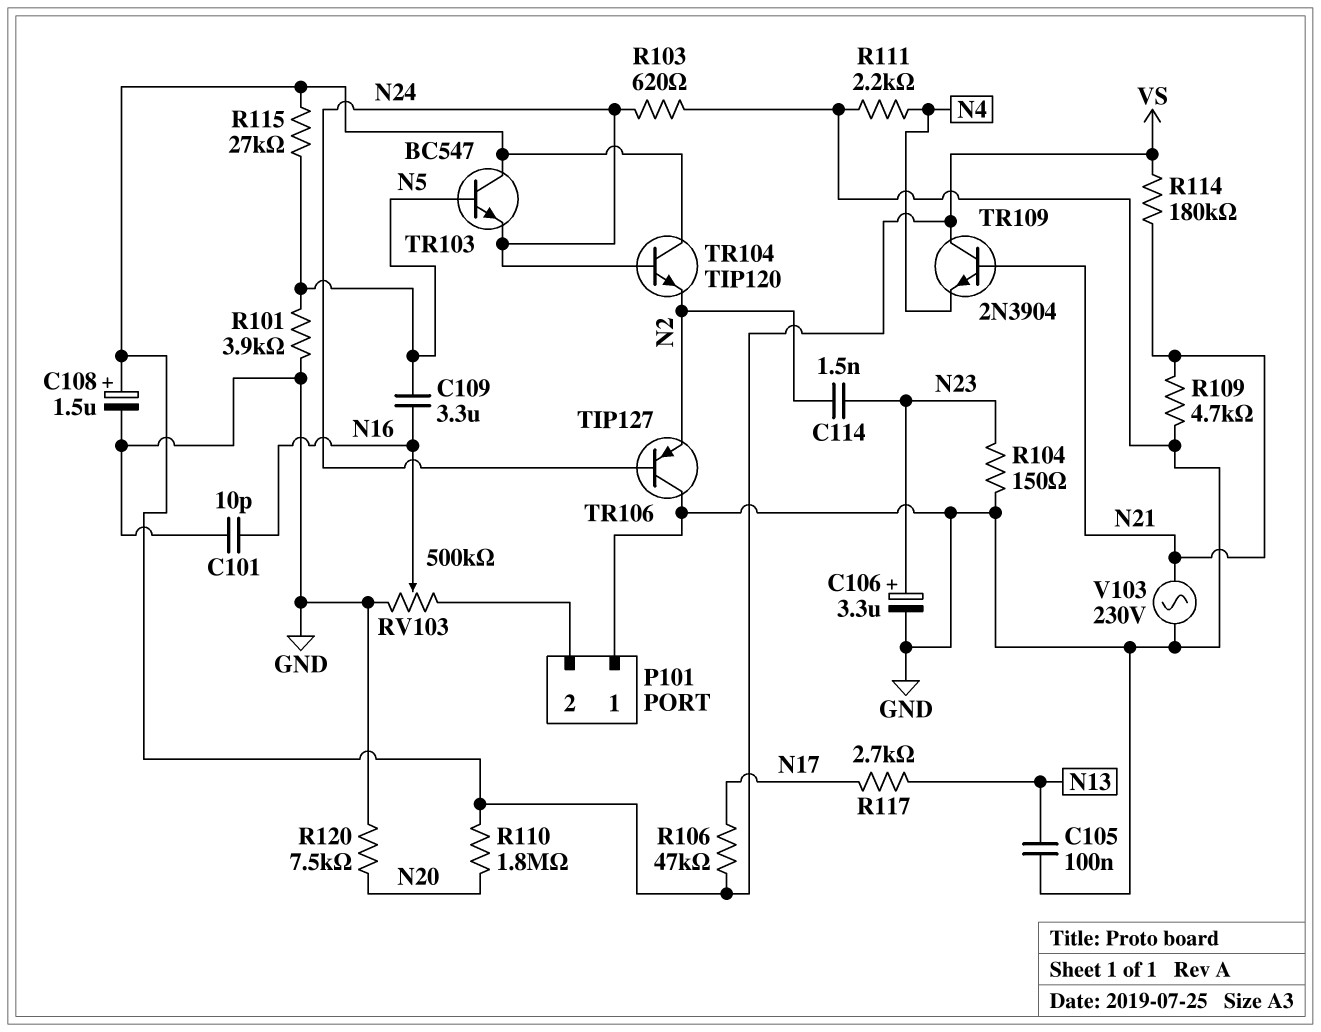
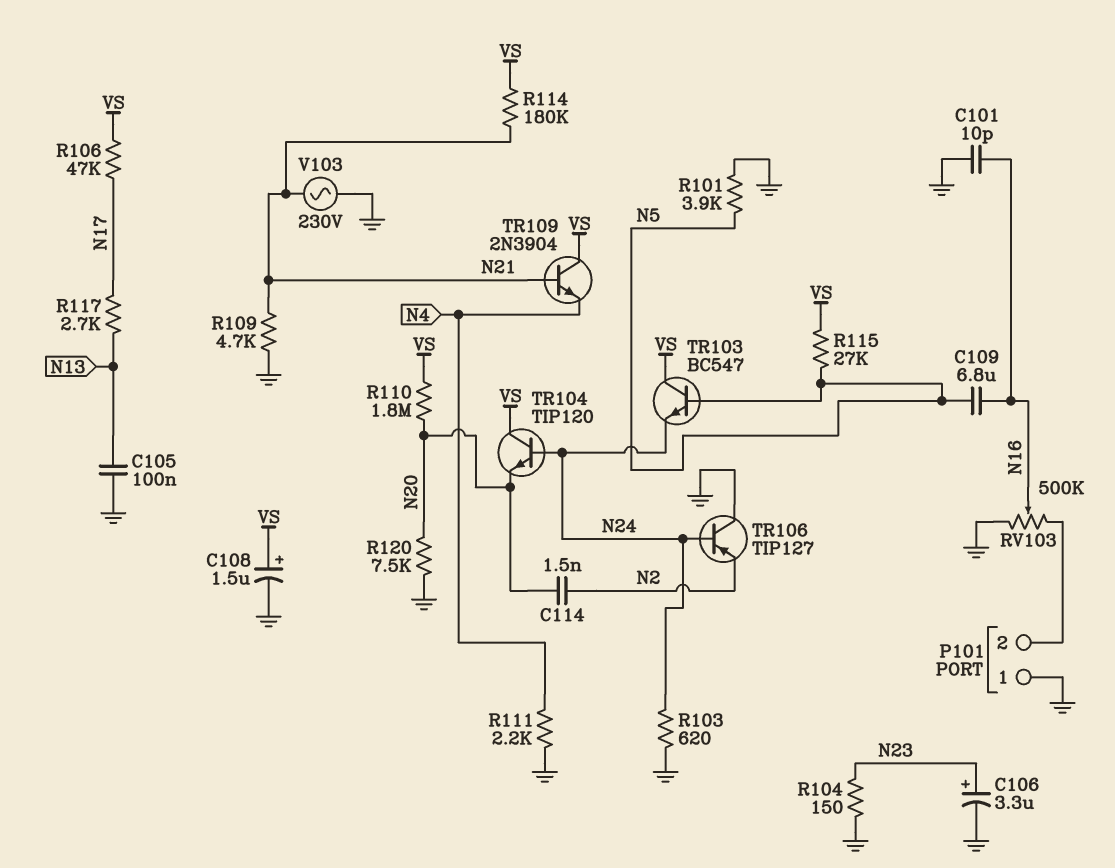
C109: 3.3uF (N5, N16) -> 6.8uF (N5, N16)
C114: 1.5nF (N2, N23) -> 1.5nF (N2, N20)
TR104: NPN TIP120 (B N24, C VS, E N2) -> NPN TIP120 (B N24, C VS, E N20)

